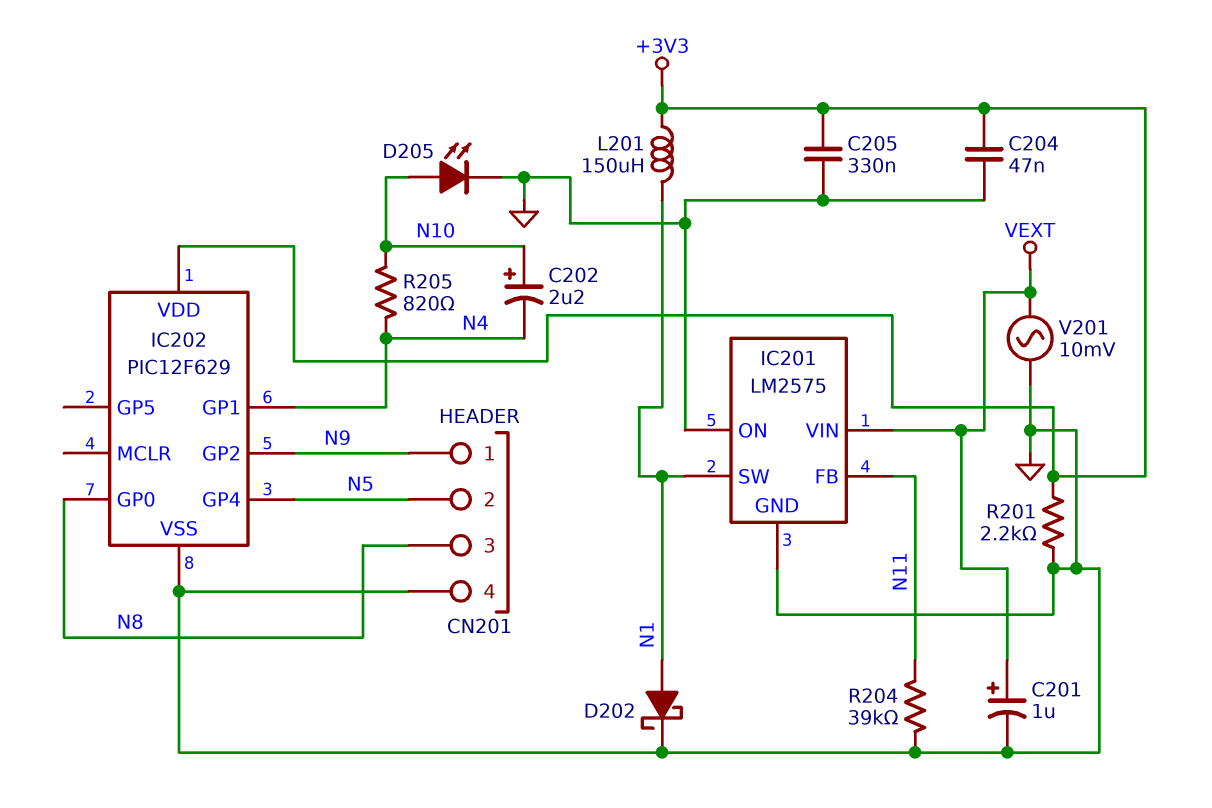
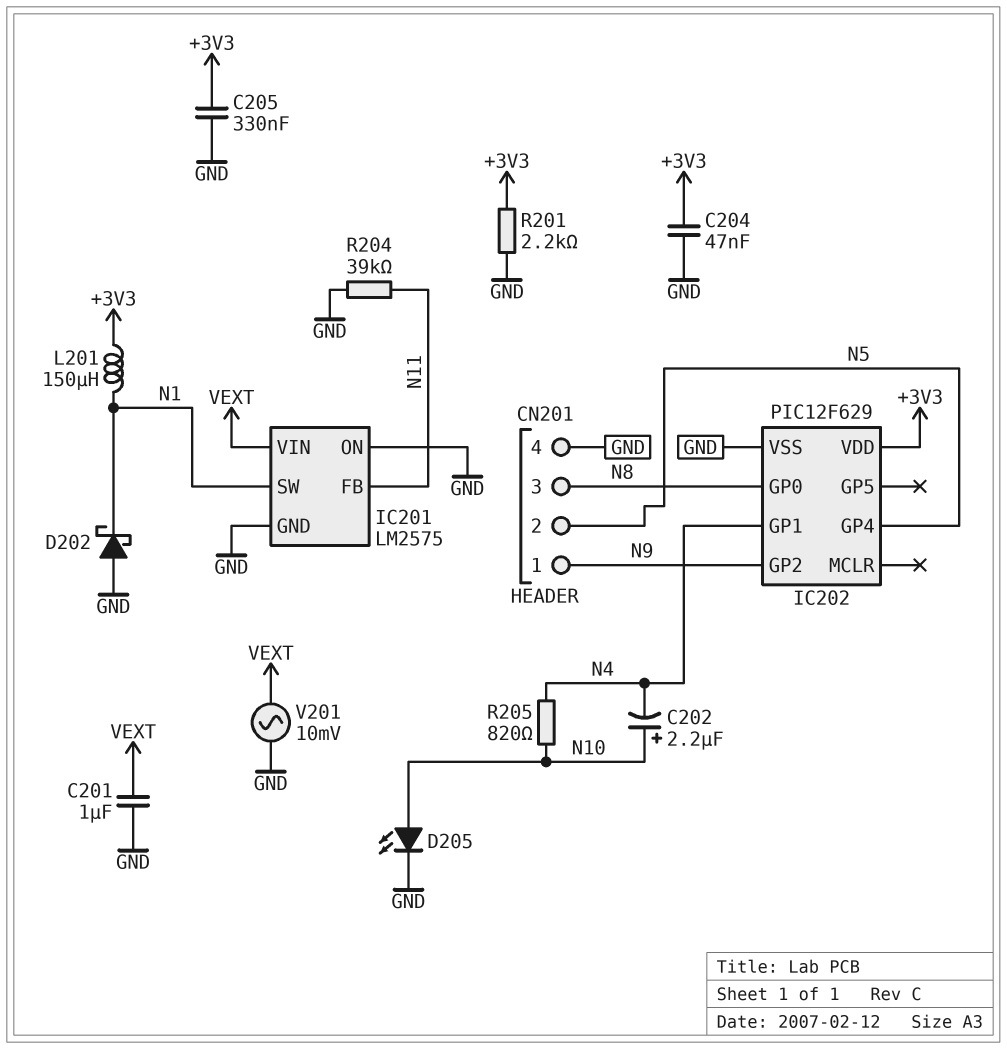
C201: 1uF (plus VEXT, minus GND) -> 1uF (GND, VEXT)
D202: schottky (A N1, K GND) -> schottky (A GND, K N1)

